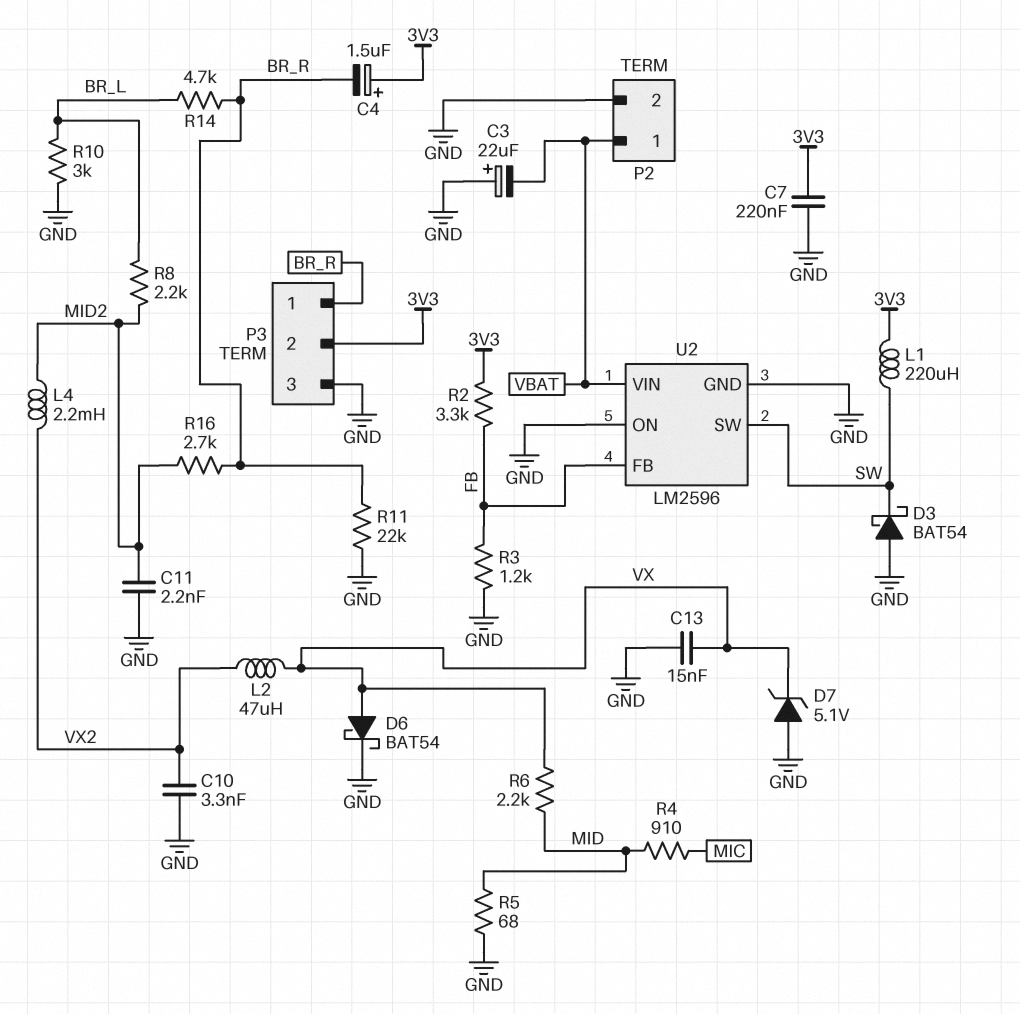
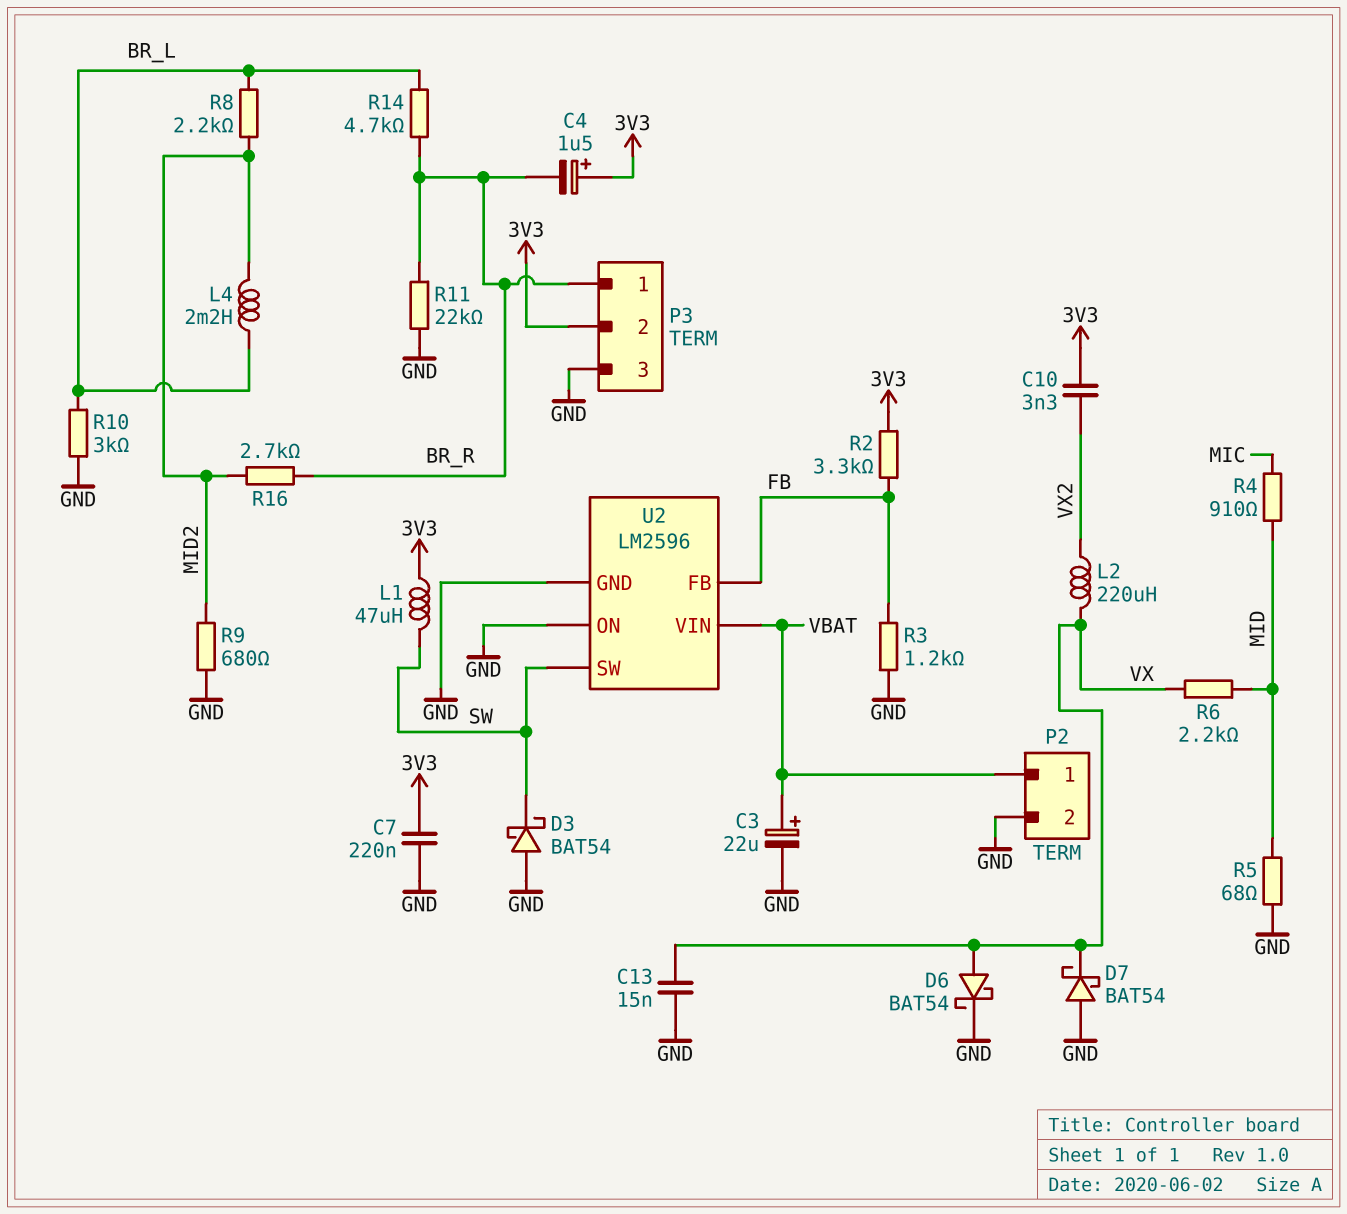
C3: 22uF (plus GND, minus VBAT) -> 22uF (plus VBAT, minus GND)
C10: 3.3nF (GND, VX2) -> 3.3nF (3V3, VX2)
C11: 2.2nF (GND, MID2) -> none
D7: zener 5.1V (A GND, K VX) -> schottky BAT54 (A GND, K VX)
L1: 220uH (3V3, SW) -> 47uH (3V3, SW)
L2: 47uH (VX, VX2) -> 220uH (VX, VX2)
L4: 2.2mH (MID2, VX2) -> 2.2mH (BR_L, MID2)
R9: none -> 680 (GND, MID2)

